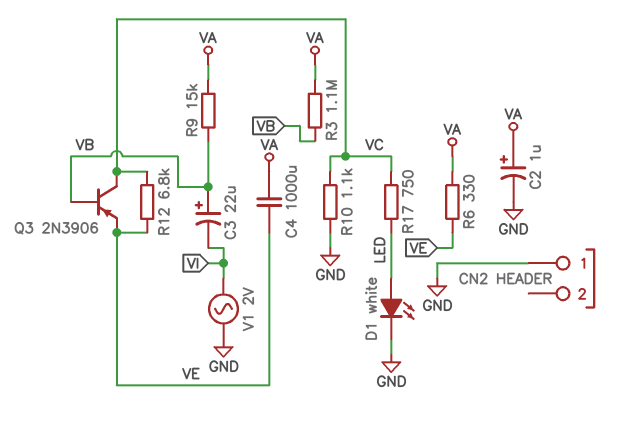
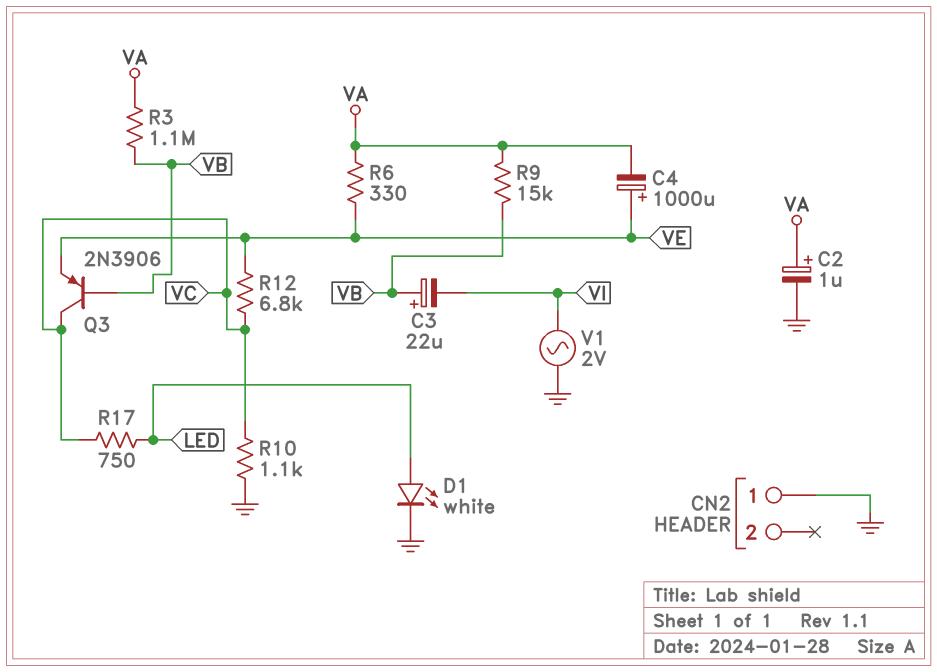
C4: 1000uF (VA, VE) -> 1000uF (plus VE, minus VA)

